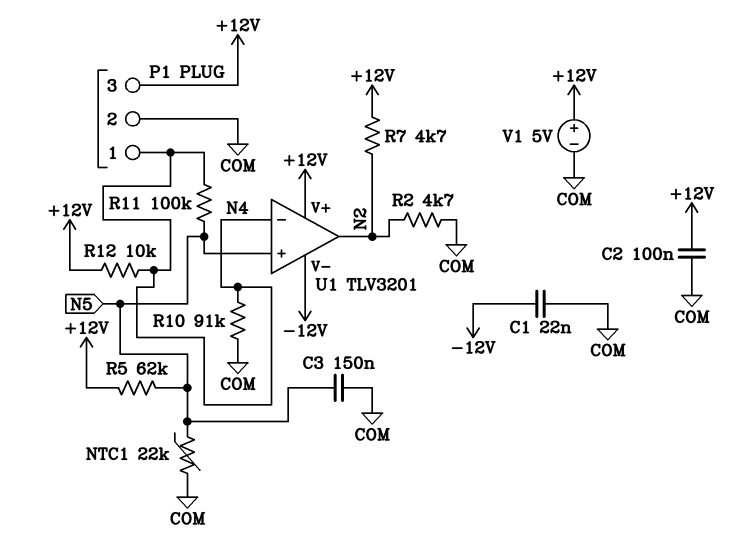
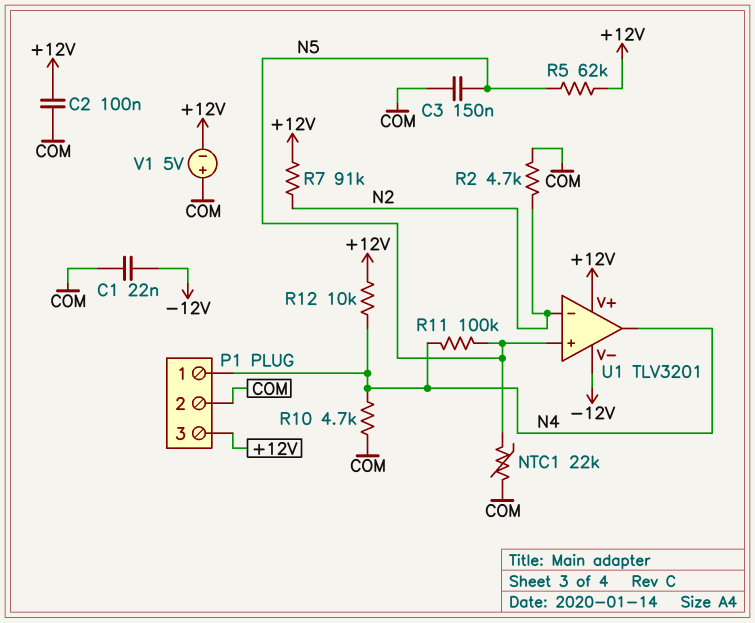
R7: 4.7k (+12V, N2) -> 91k (+12V, N2)
R10: 91k (COM, N4) -> 4.7k (COM, N4)
U1 pin in-: N4 -> N2
U1 pin out: N2 -> N4
V1: 5V (plus +12V, minus COM) -> 5V (plus COM, minus +12V)

